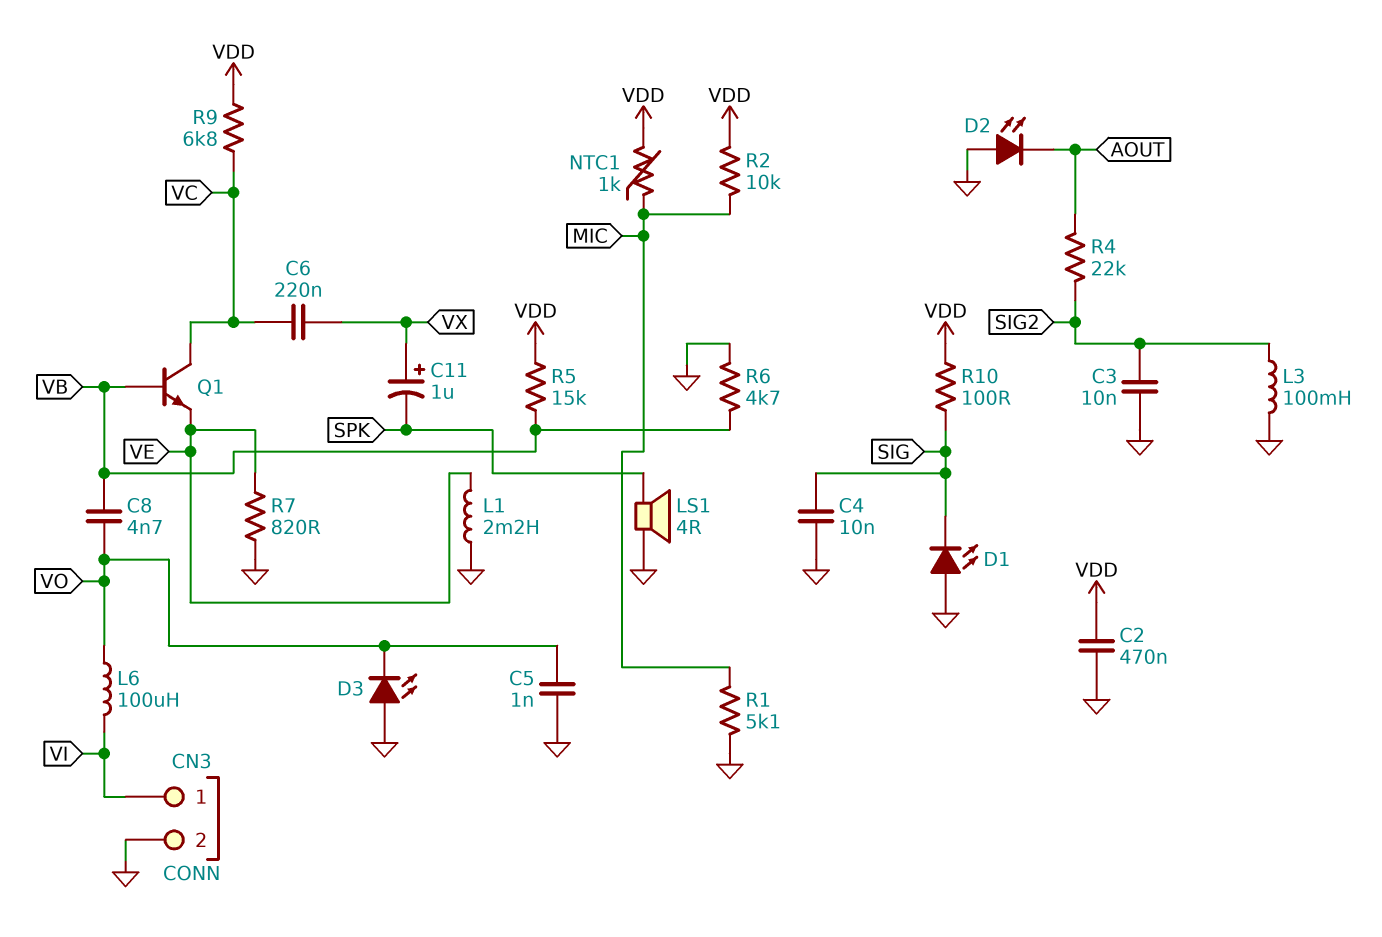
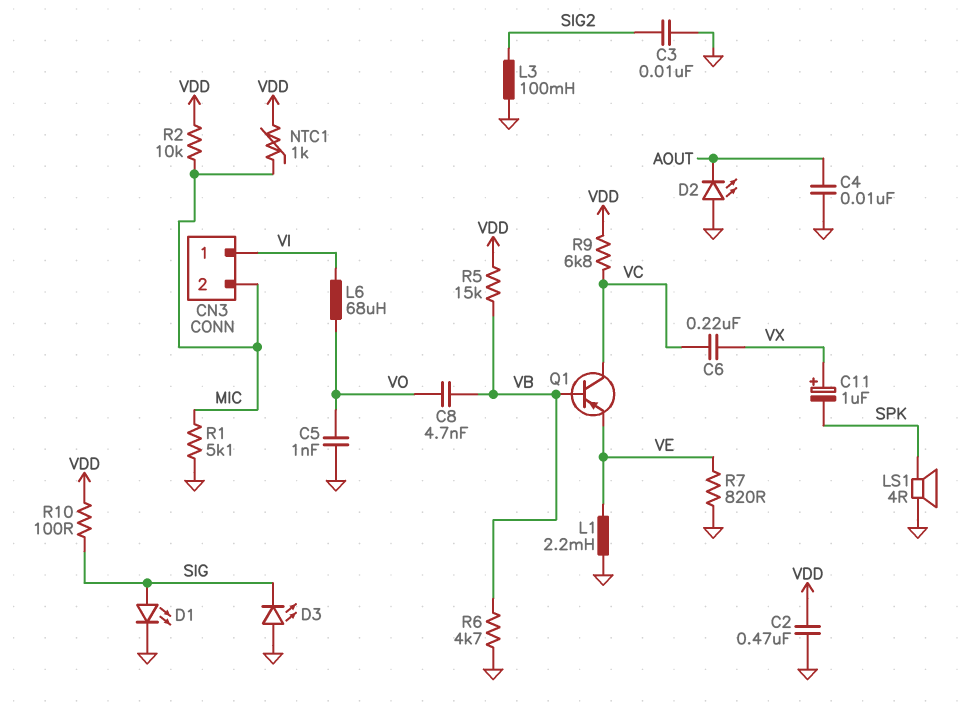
C4: 10nF (GND, SIG) -> 10nF (AOUT, GND)
CN3 pin 2: GND -> MIC
D1: LED (A GND, K SIG) -> LED (A SIG, K GND)
D3: LED (A GND, K VO) -> LED (A GND, K SIG)
L6: 100uH (VI, VO) -> 68uH (VI, VO)
Q1: NPN (B VB, C VC, E VE) -> PNP (B VB, C VC, E VE)
R4: 22k (AOUT, SIG2) -> none

